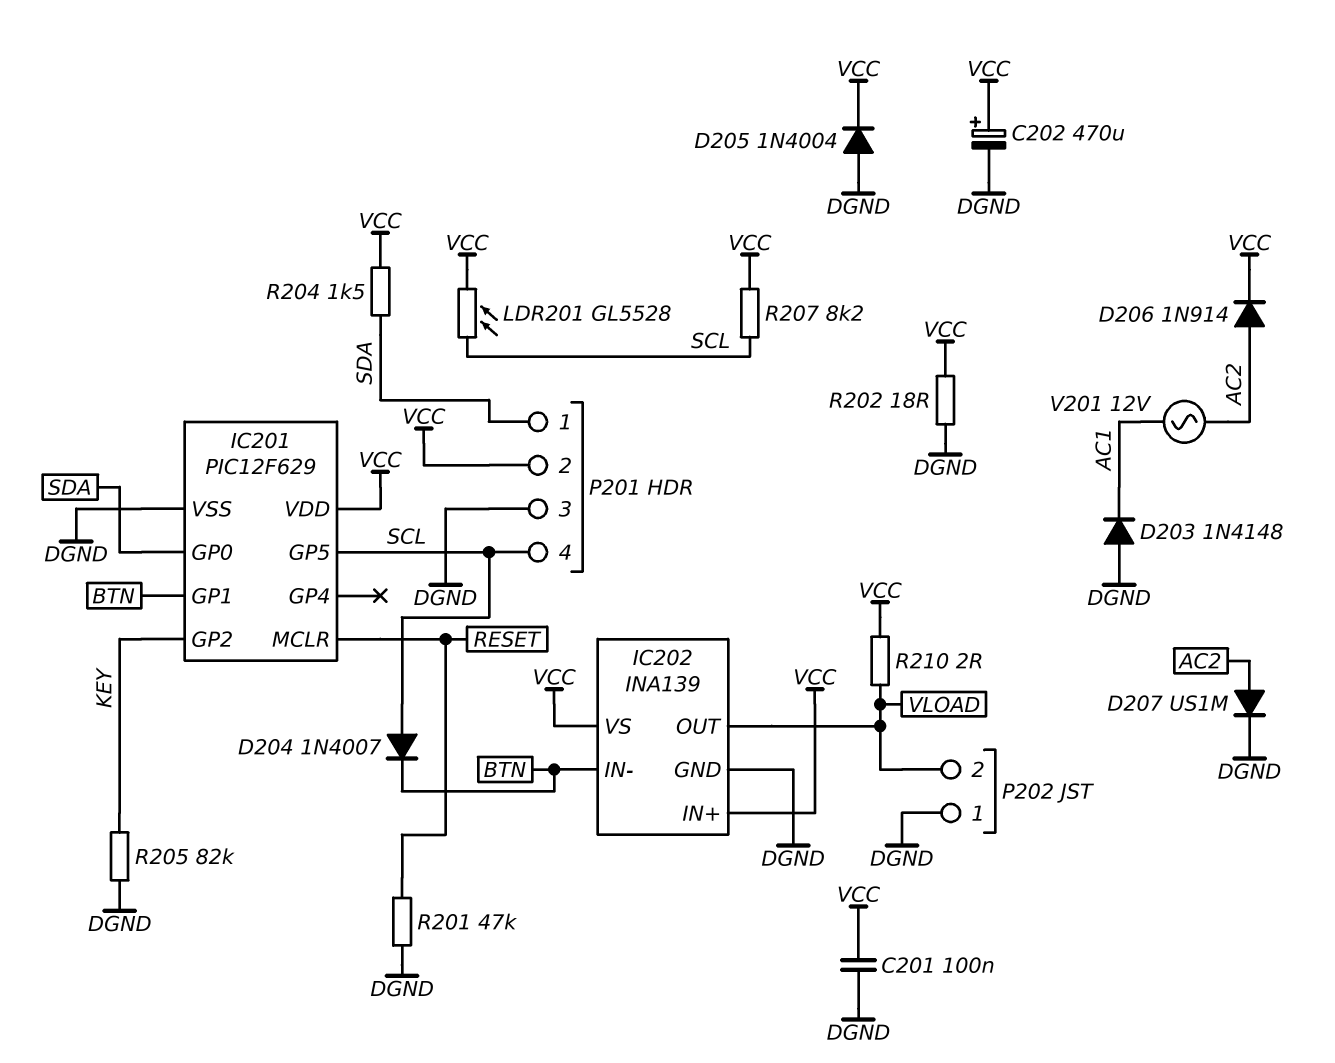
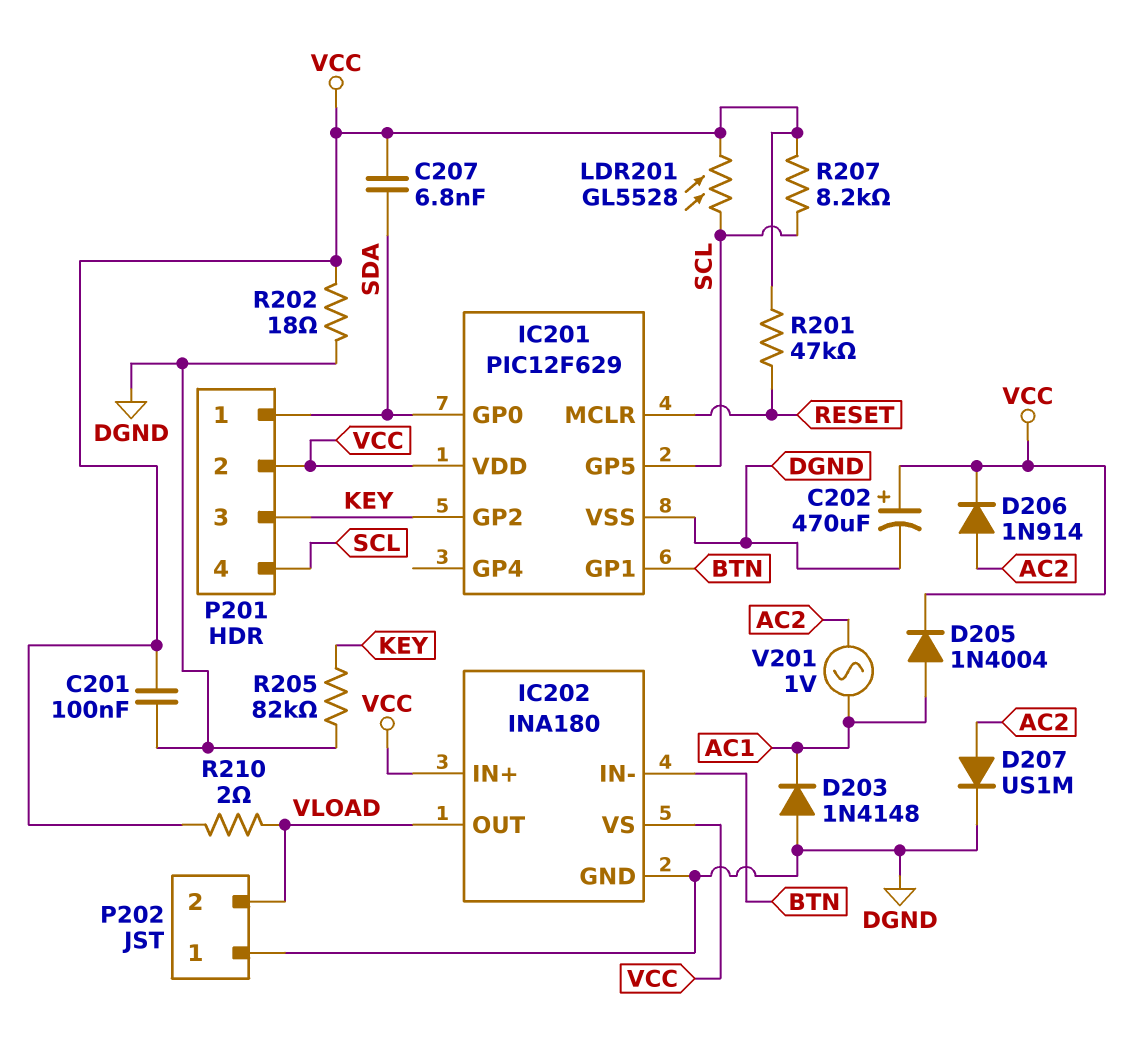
C207: none -> 6.8nF (SDA, VCC)
D204: diode 1N4007 (A SCL, K BTN) -> none
D205: diode 1N4004 (A DGND, K VCC) -> diode 1N4004 (A AC1, K VCC)
IC202: INA139 -> INA180
P201 pin 3: DGND -> KEY
R201: 47k (DGND, RESET) -> 47k (RESET, VCC)
R204: 1.5k (SDA, VCC) -> none
V201: AC 12V (AC1, AC2) -> AC 1V (AC1, AC2)

